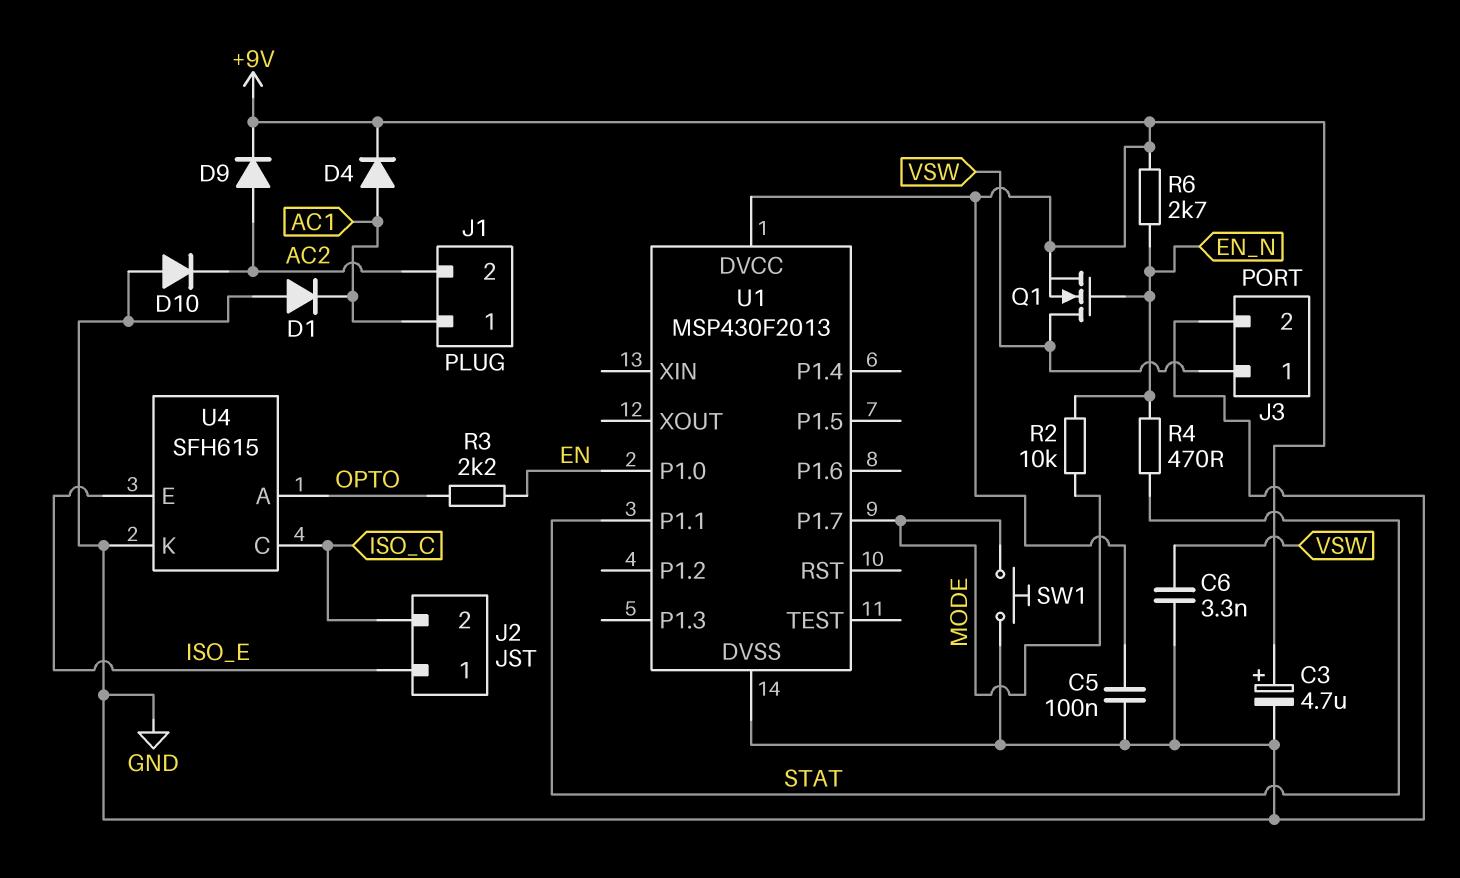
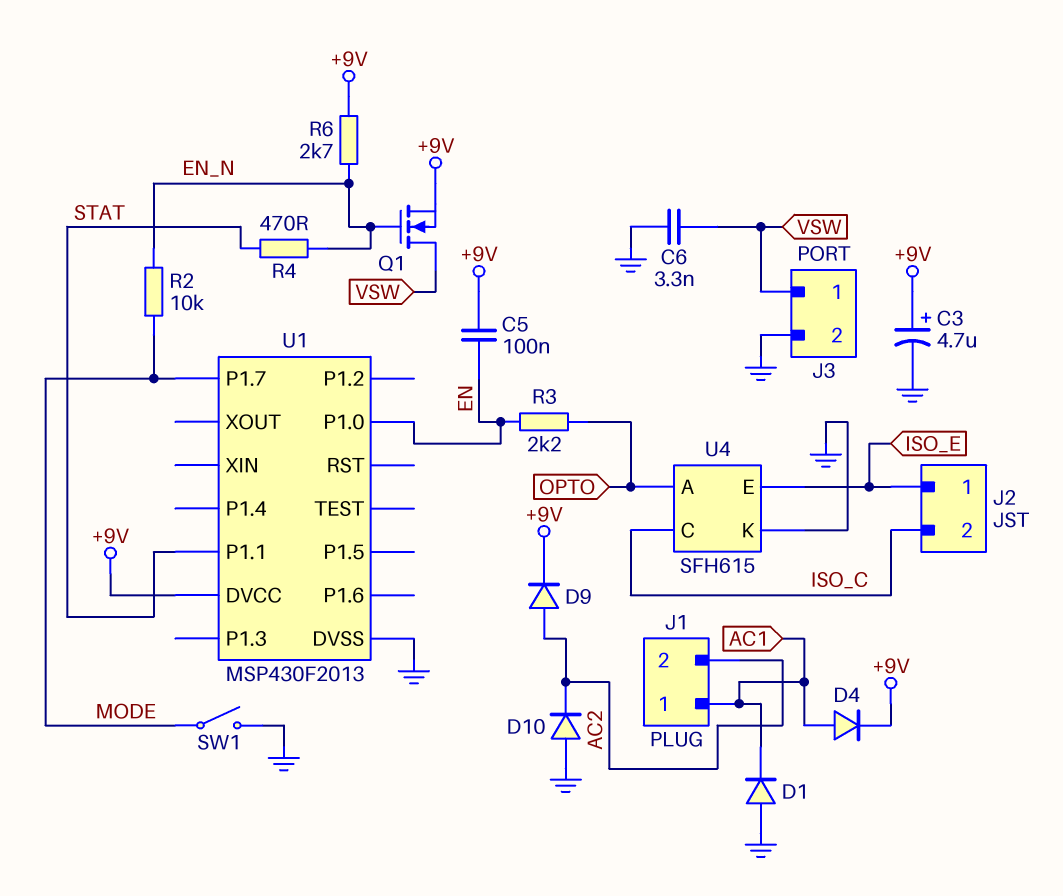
C5: 100nF (+9V, GND) -> 100nF (+9V, EN)
SW1: button (GND, MODE) -> switch (GND, MODE)

